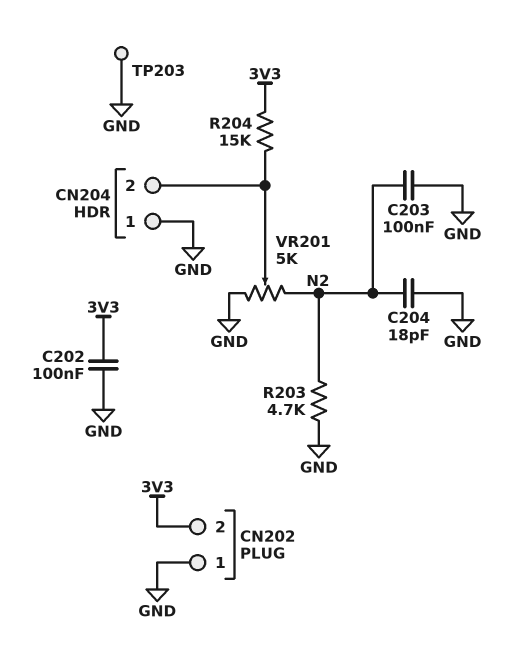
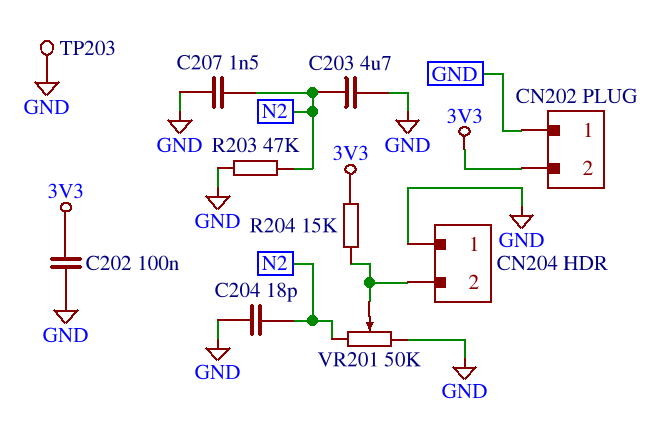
C203: 100nF (GND, N2) -> 4.7uF (GND, N2)
C207: none -> 1.5nF (GND, N2)
R203: 4.7k (GND, N2) -> 47k (GND, N2)
VR201: 5k (GND, N2, wiper CN204/2) -> 50k (GND, N2, wiper CN204/2)

